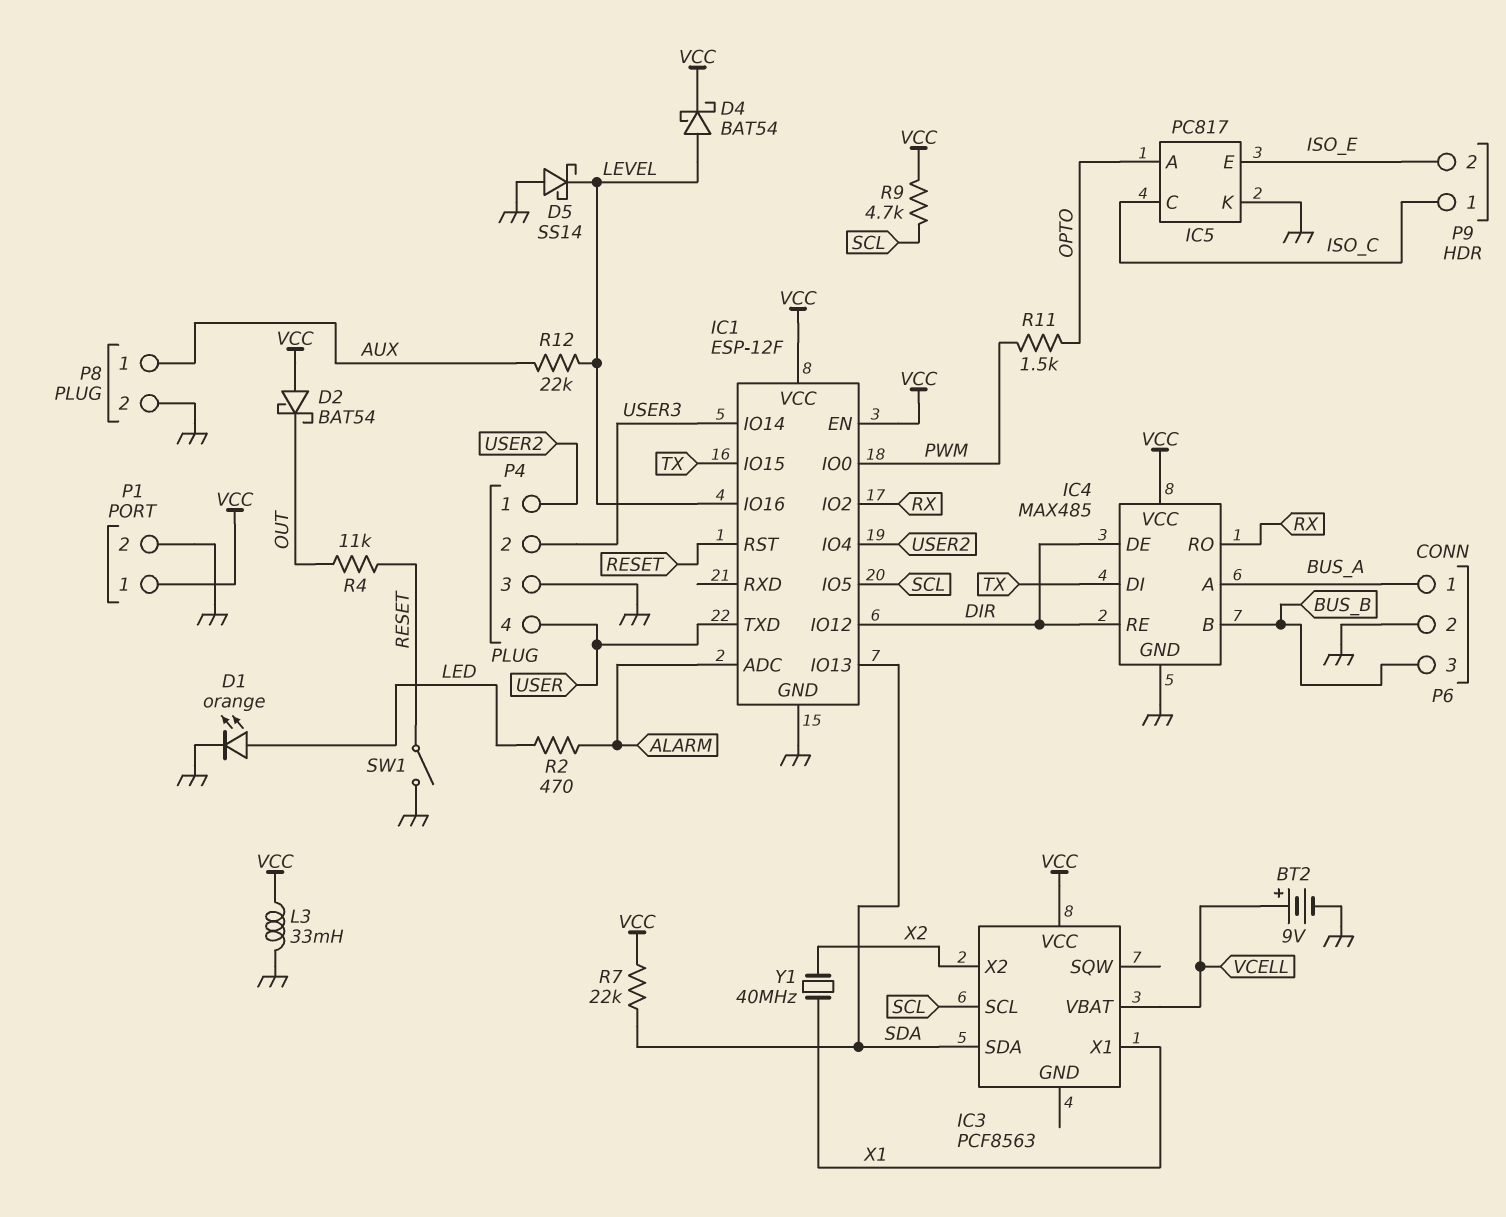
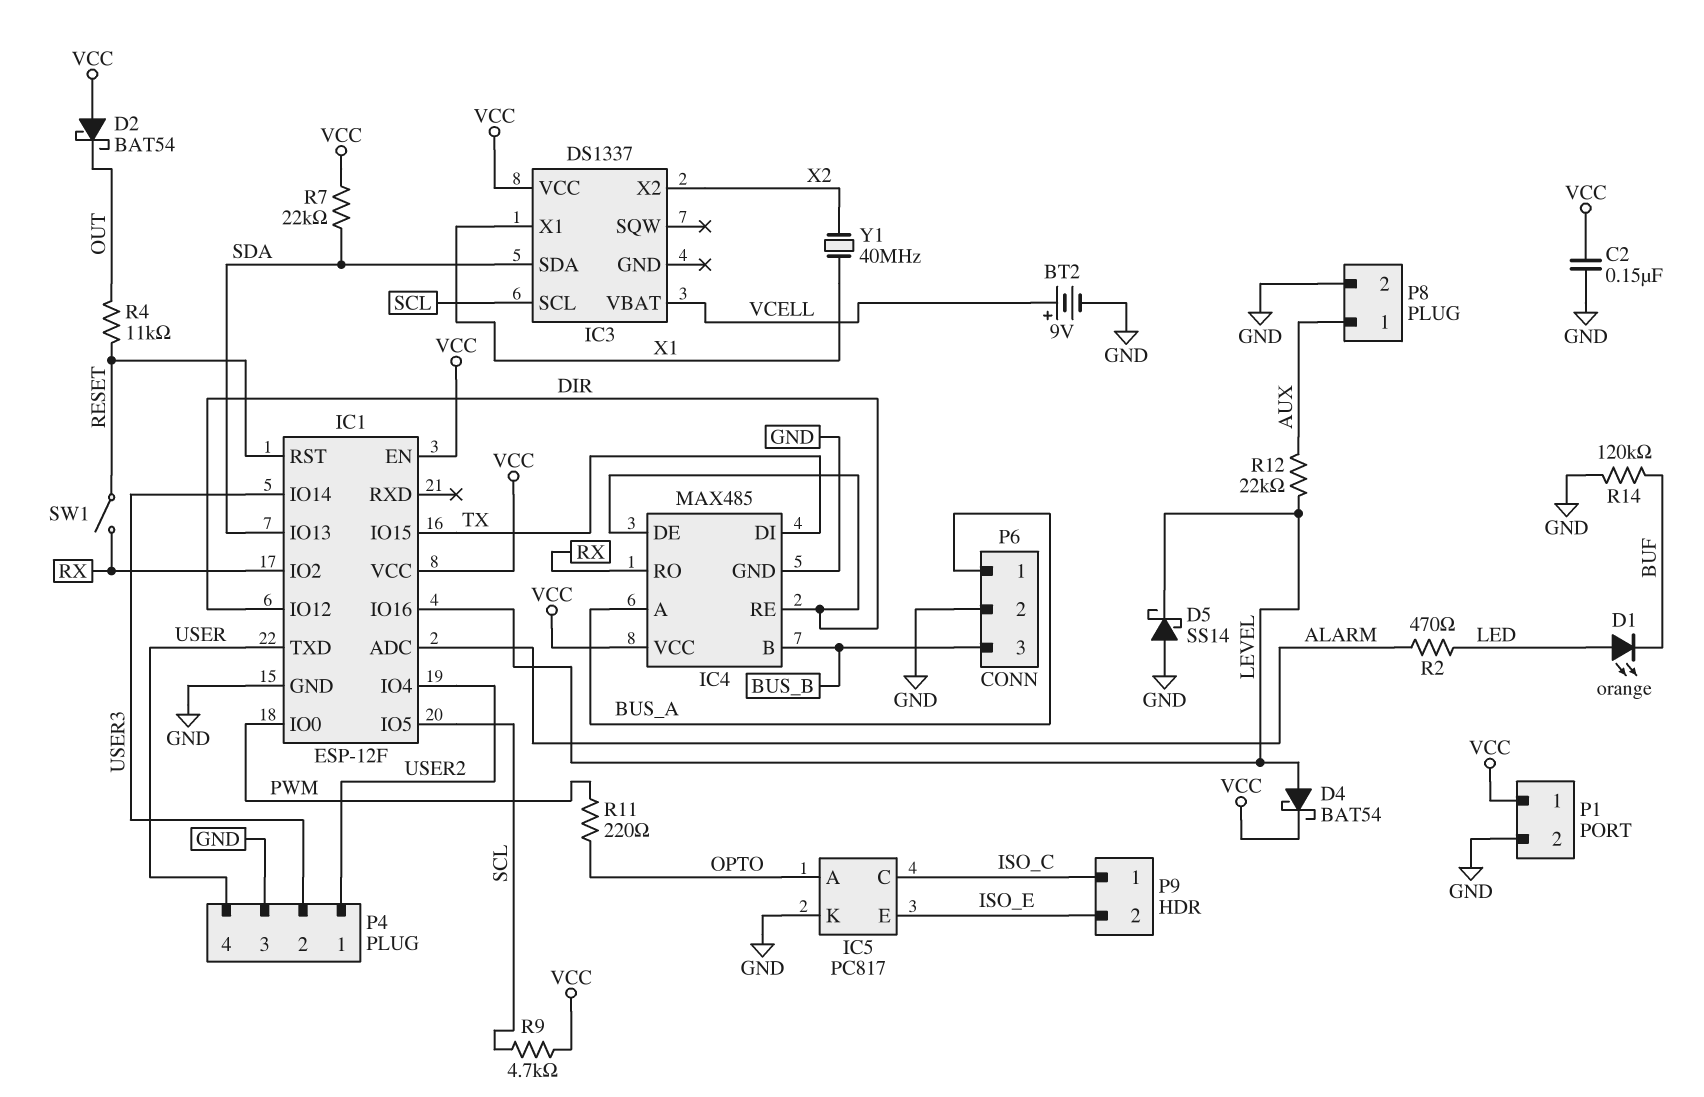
C2: none -> 150nF (GND, VCC)
D1: LED orange (A LED, K GND) -> LED orange (A LED, K BUF)
IC3: PCF8563 -> DS1337
L3: 33mH (GND, VCC) -> none
R11: 1.5k (OPTO, PWM) -> 220 (OPTO, PWM)
R14: none -> 120k (BUF, GND)
SW1: switch (GND, RESET) -> switch (RESET, RX)

